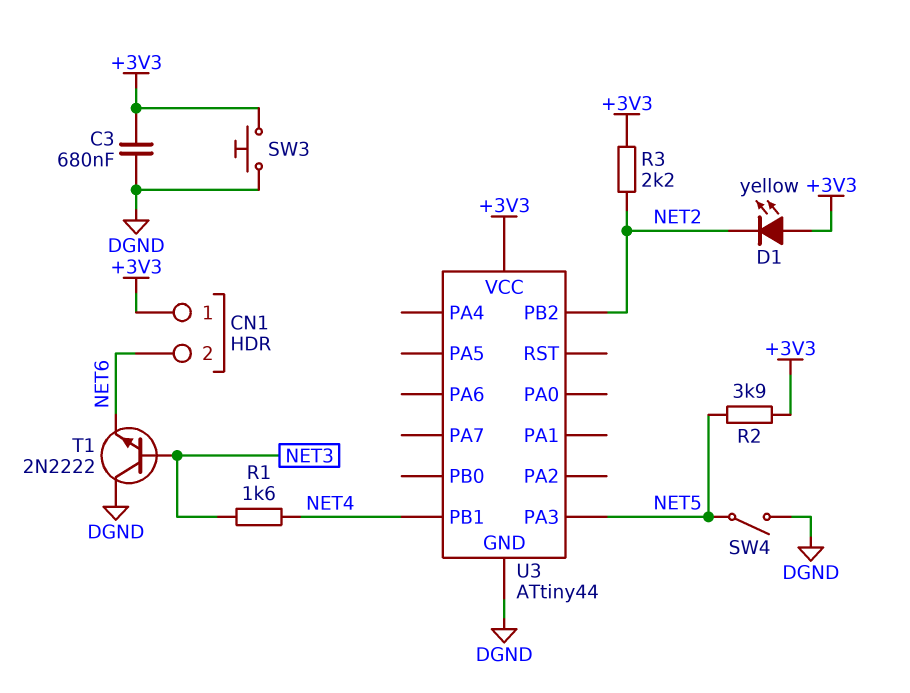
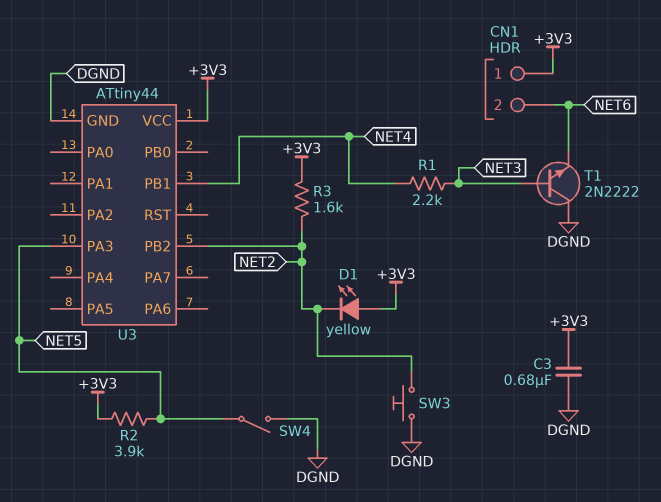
R1: 1.6k (NET3, NET4) -> 2.2k (NET3, NET4)
R3: 2.2k (+3V3, NET2) -> 1.6k (+3V3, NET2)
SW3: button (+3V3, DGND) -> button (DGND, NET2)

